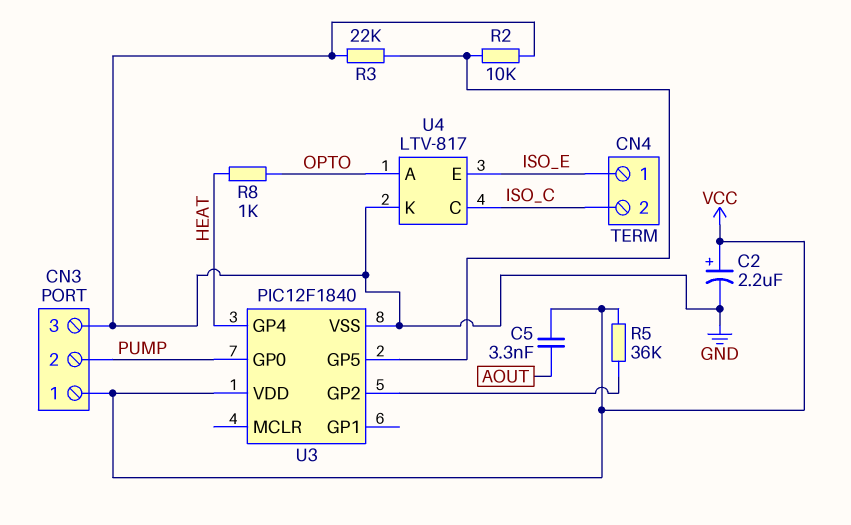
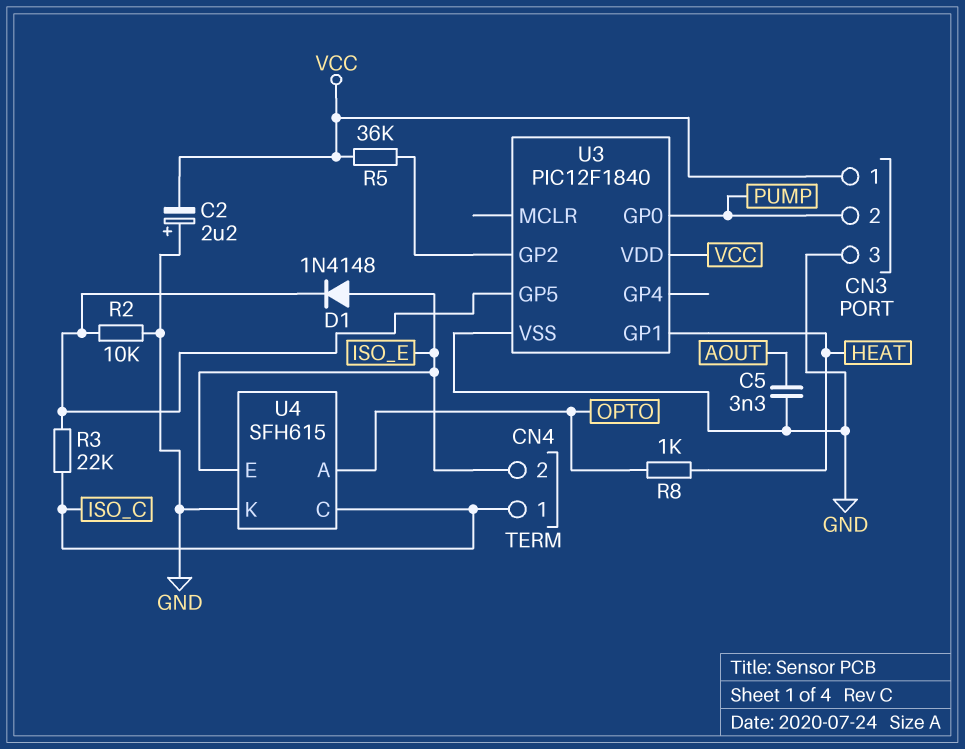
C2: 2.2uF (plus VCC, minus GND) -> 2.2uF (plus GND, minus VCC)
C5: 3.3nF (AOUT, VCC) -> 3.3nF (AOUT, GND)
CN4 pin 1: ISO_E -> ISO_C
CN4 pin 2: ISO_C -> ISO_E
D1: none -> diode 1N4148 (A ISO_E, K U3/GP5)
R3: 22k (GND, U3/GP5) -> 22k (ISO_C, U3/GP5)
U3 pin GP1: none -> HEAT
U3 pin GP4: HEAT -> none
U4: LTV-817 -> SFH615

